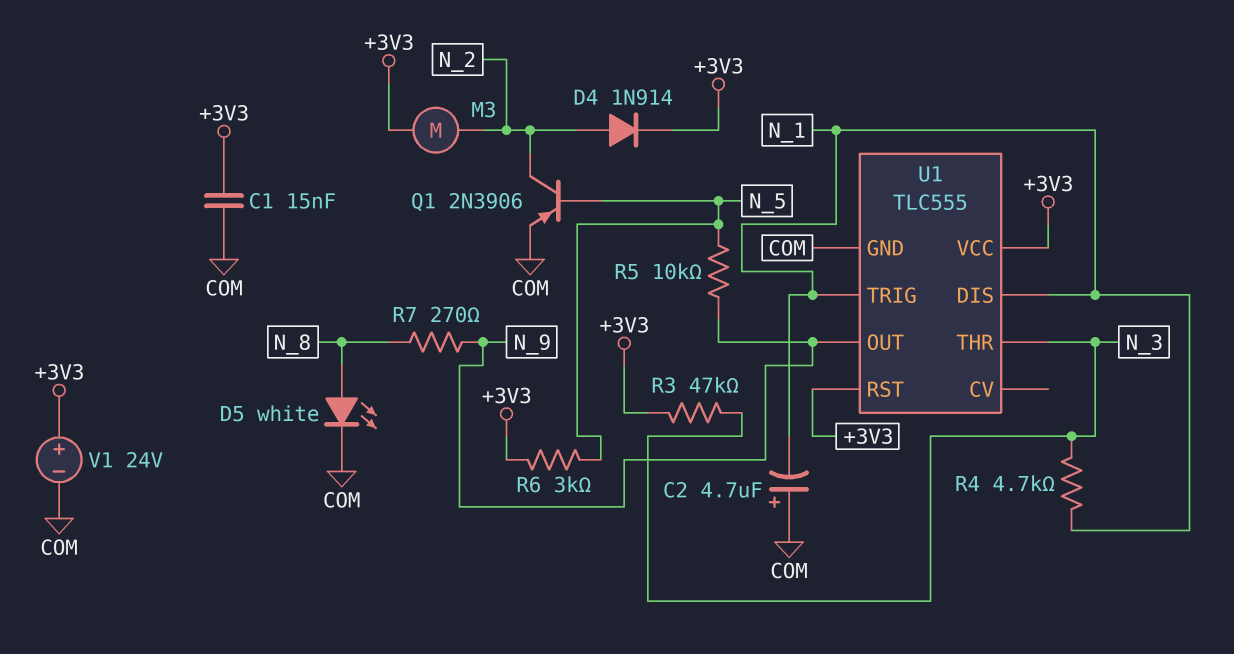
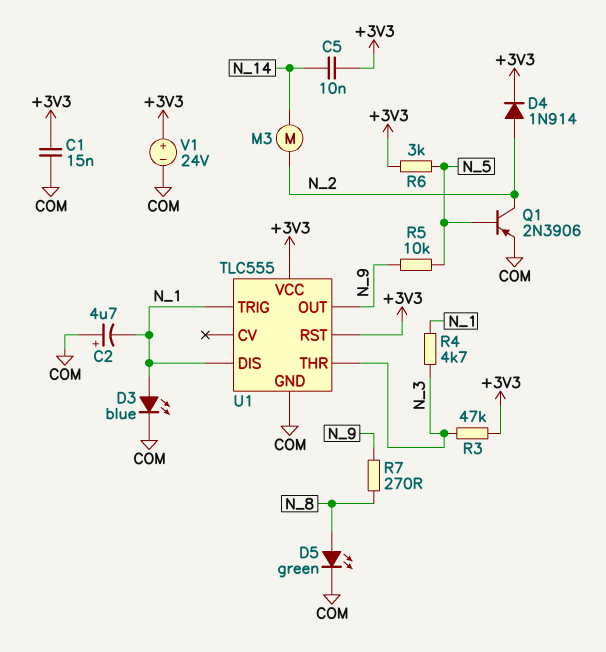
C5: none -> 10nF (+3V3, N_14)
D3: none -> LED blue (A N_1, K COM)
D5: LED white (A N_8, K COM) -> LED green (A N_8, K COM)
M3: motor (+3V3, N_2) -> motor (N_2, N_14)

